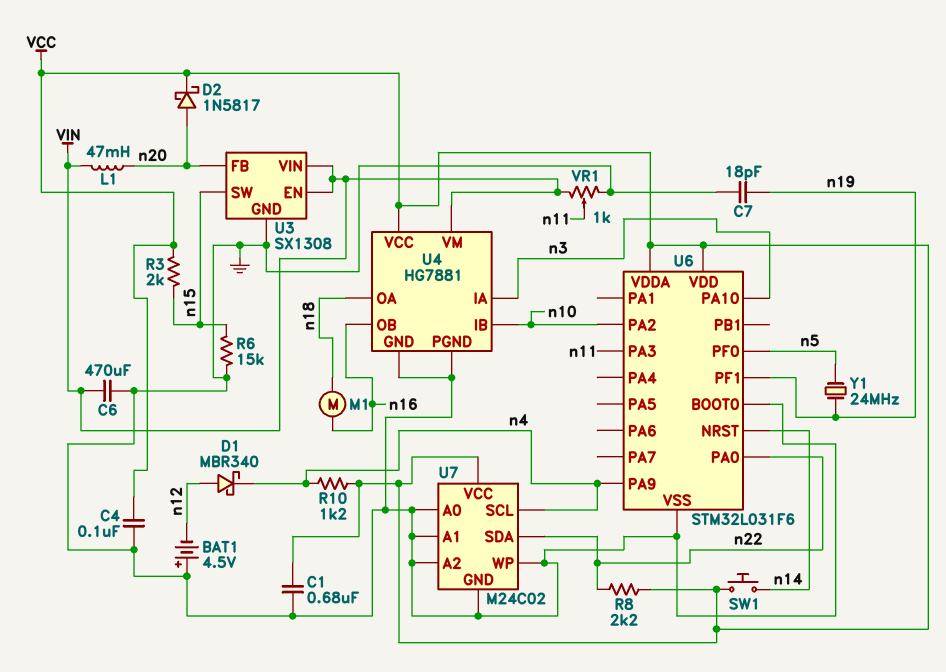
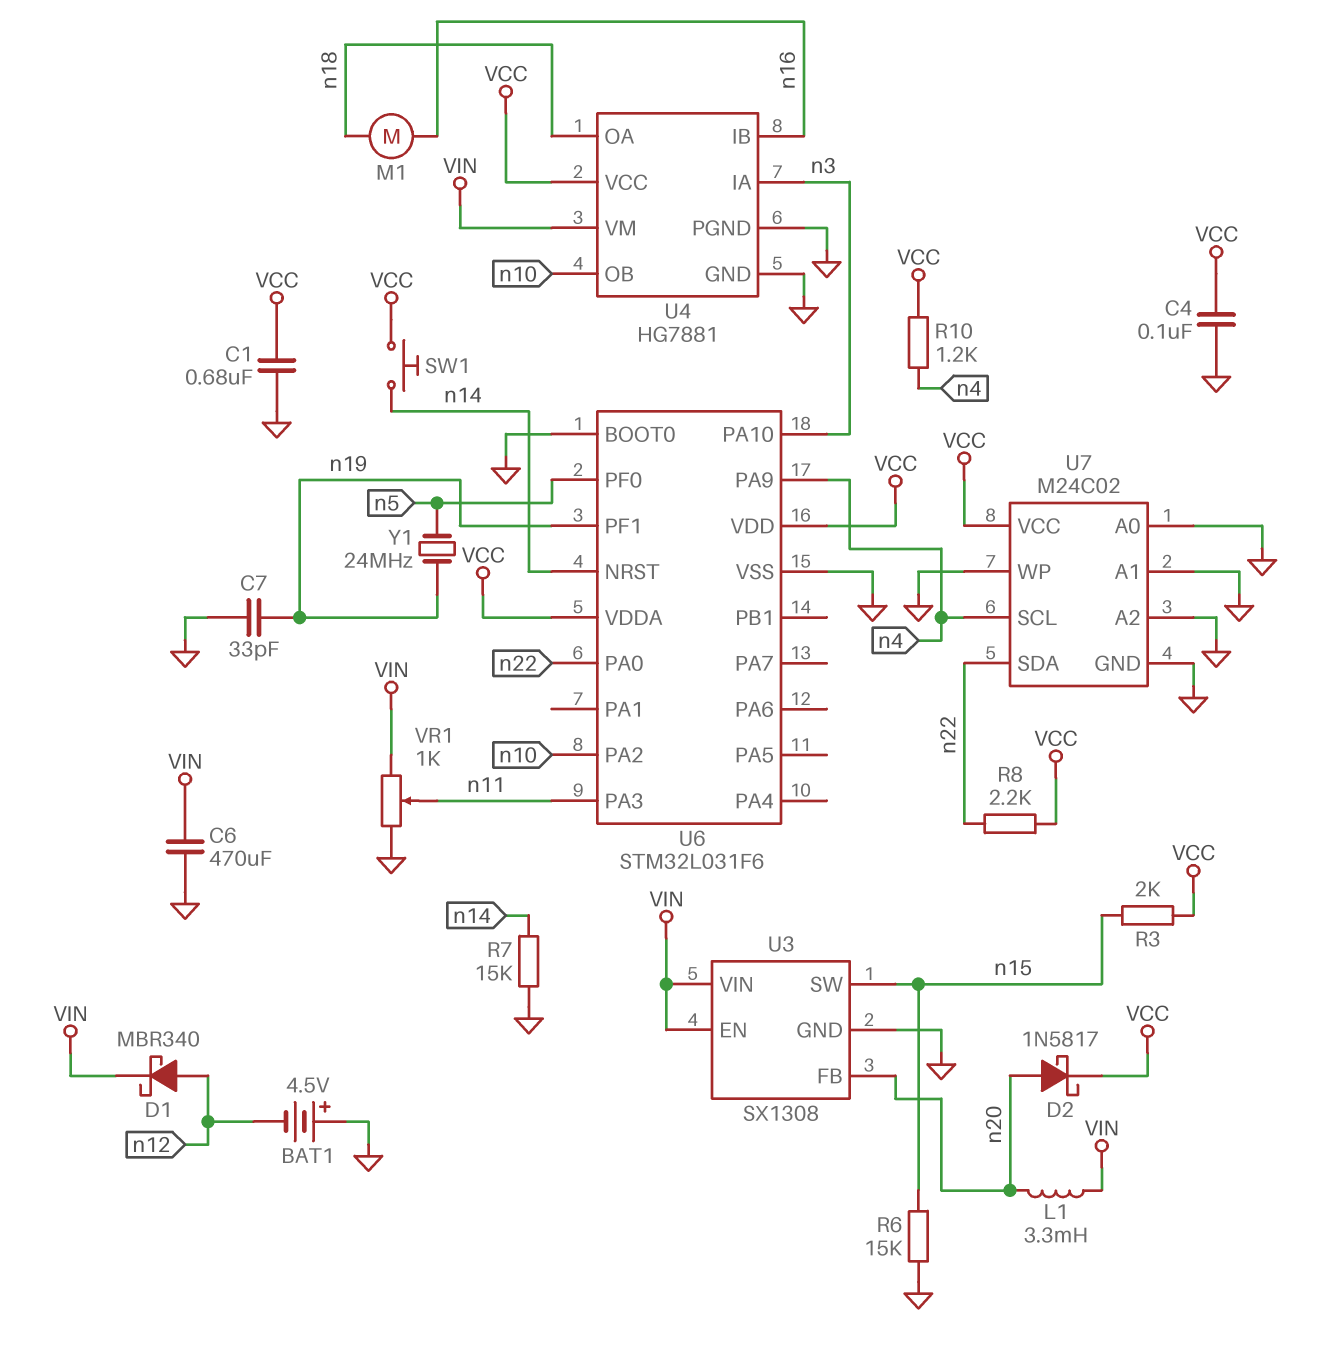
C7: 18pF (GND, n19) -> 33pF (GND, n19)
D1: schottky MBR340 (A n12, K n4) -> schottky MBR340 (A n12, K VIN)
L1: 47mH (VIN, n20) -> 3.3mH (VIN, n20)
R7: none -> 15k (GND, n14)
U4 pin IB: n10 -> n16
U4 pin OB: n16 -> n10

